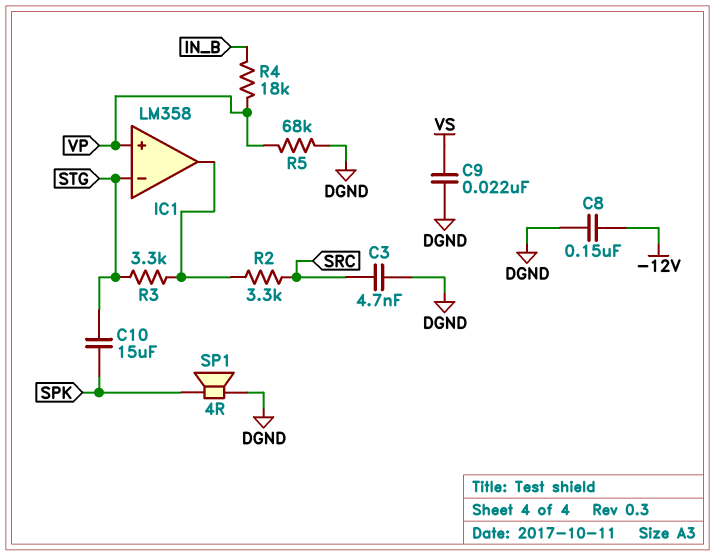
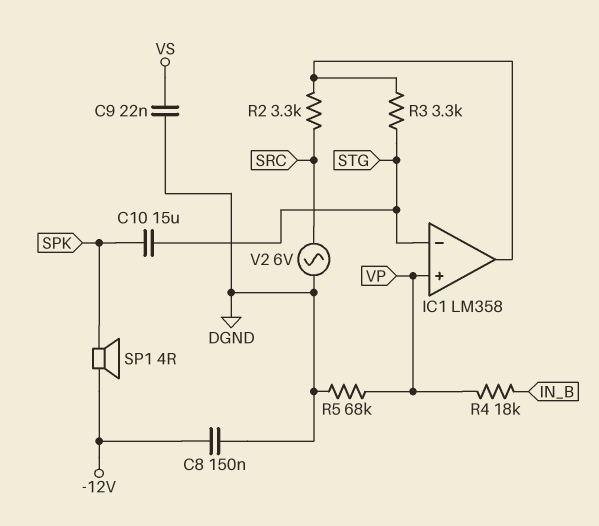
C3: 4.7nF (DGND, SRC) -> none
SP1: speaker 4R (DGND, SPK) -> speaker 4R (-12V, SPK)
V2: none -> AC 6V (DGND, SRC)

